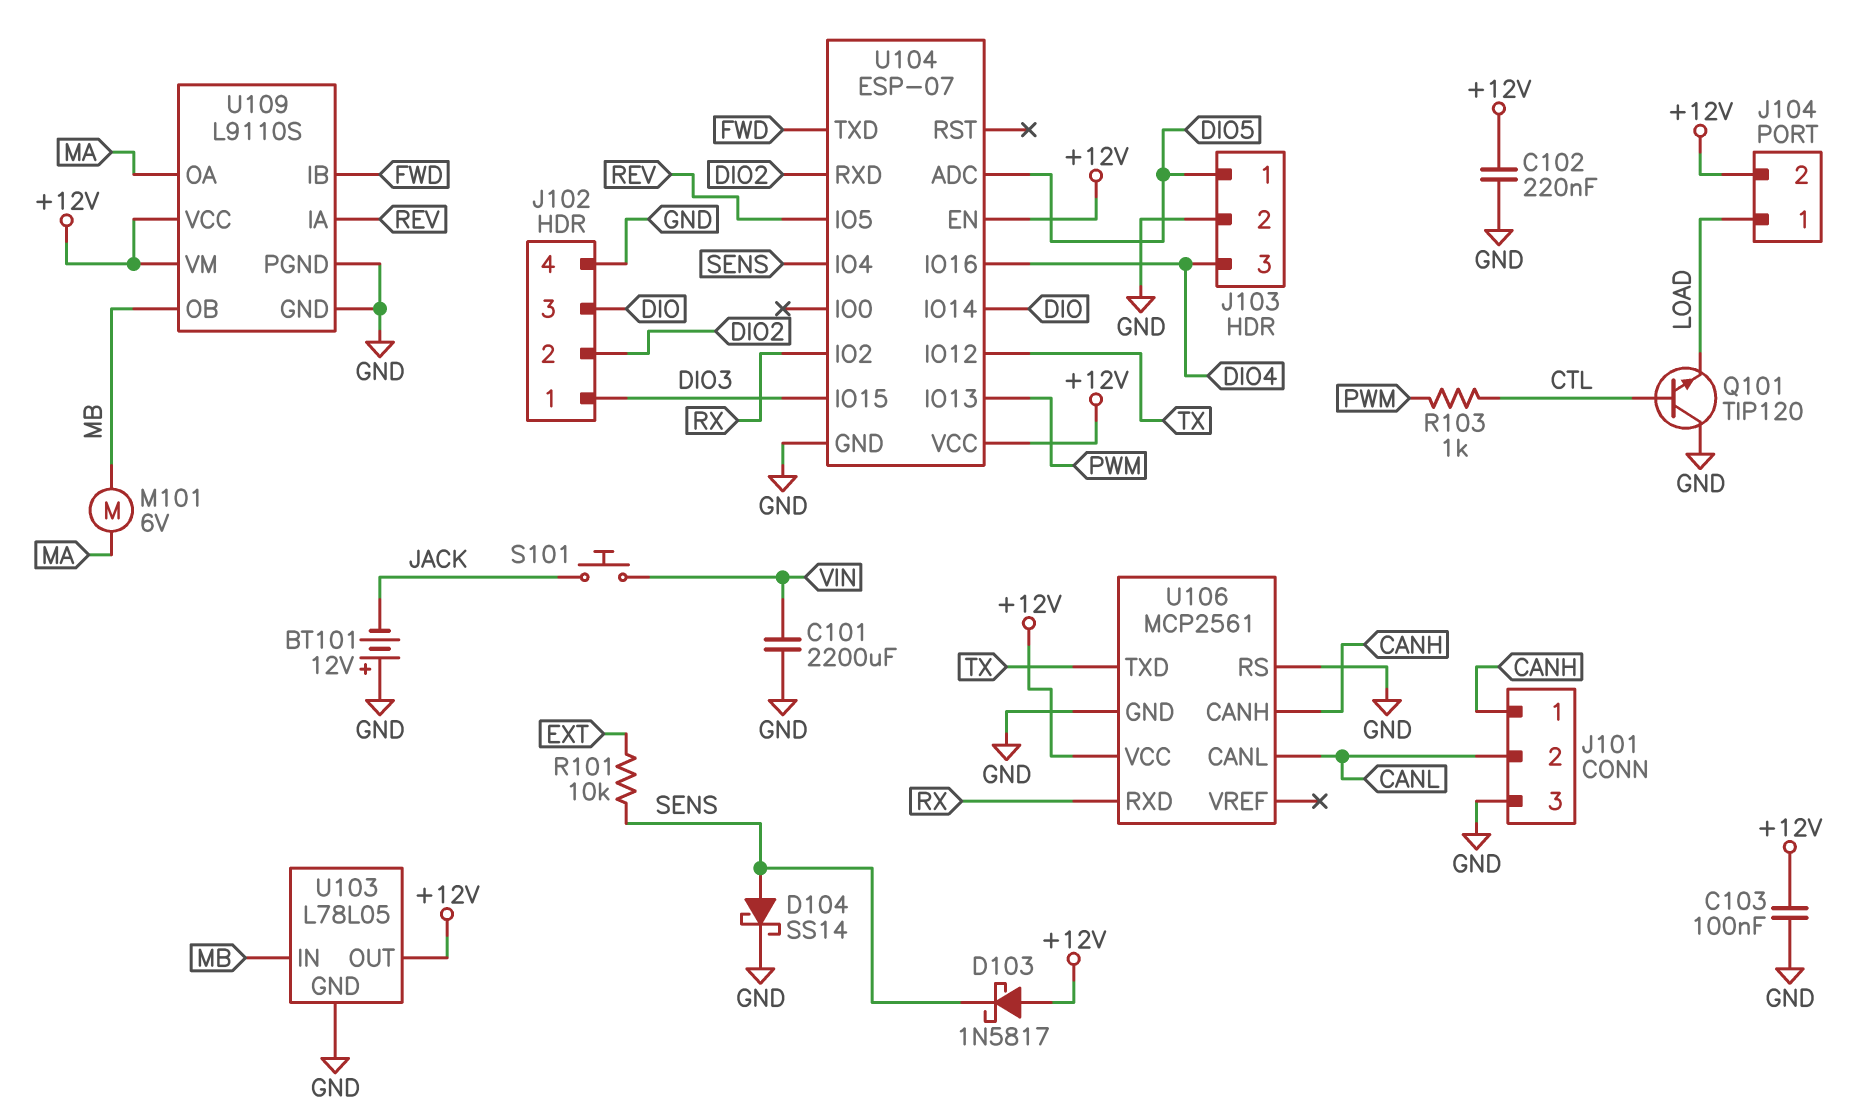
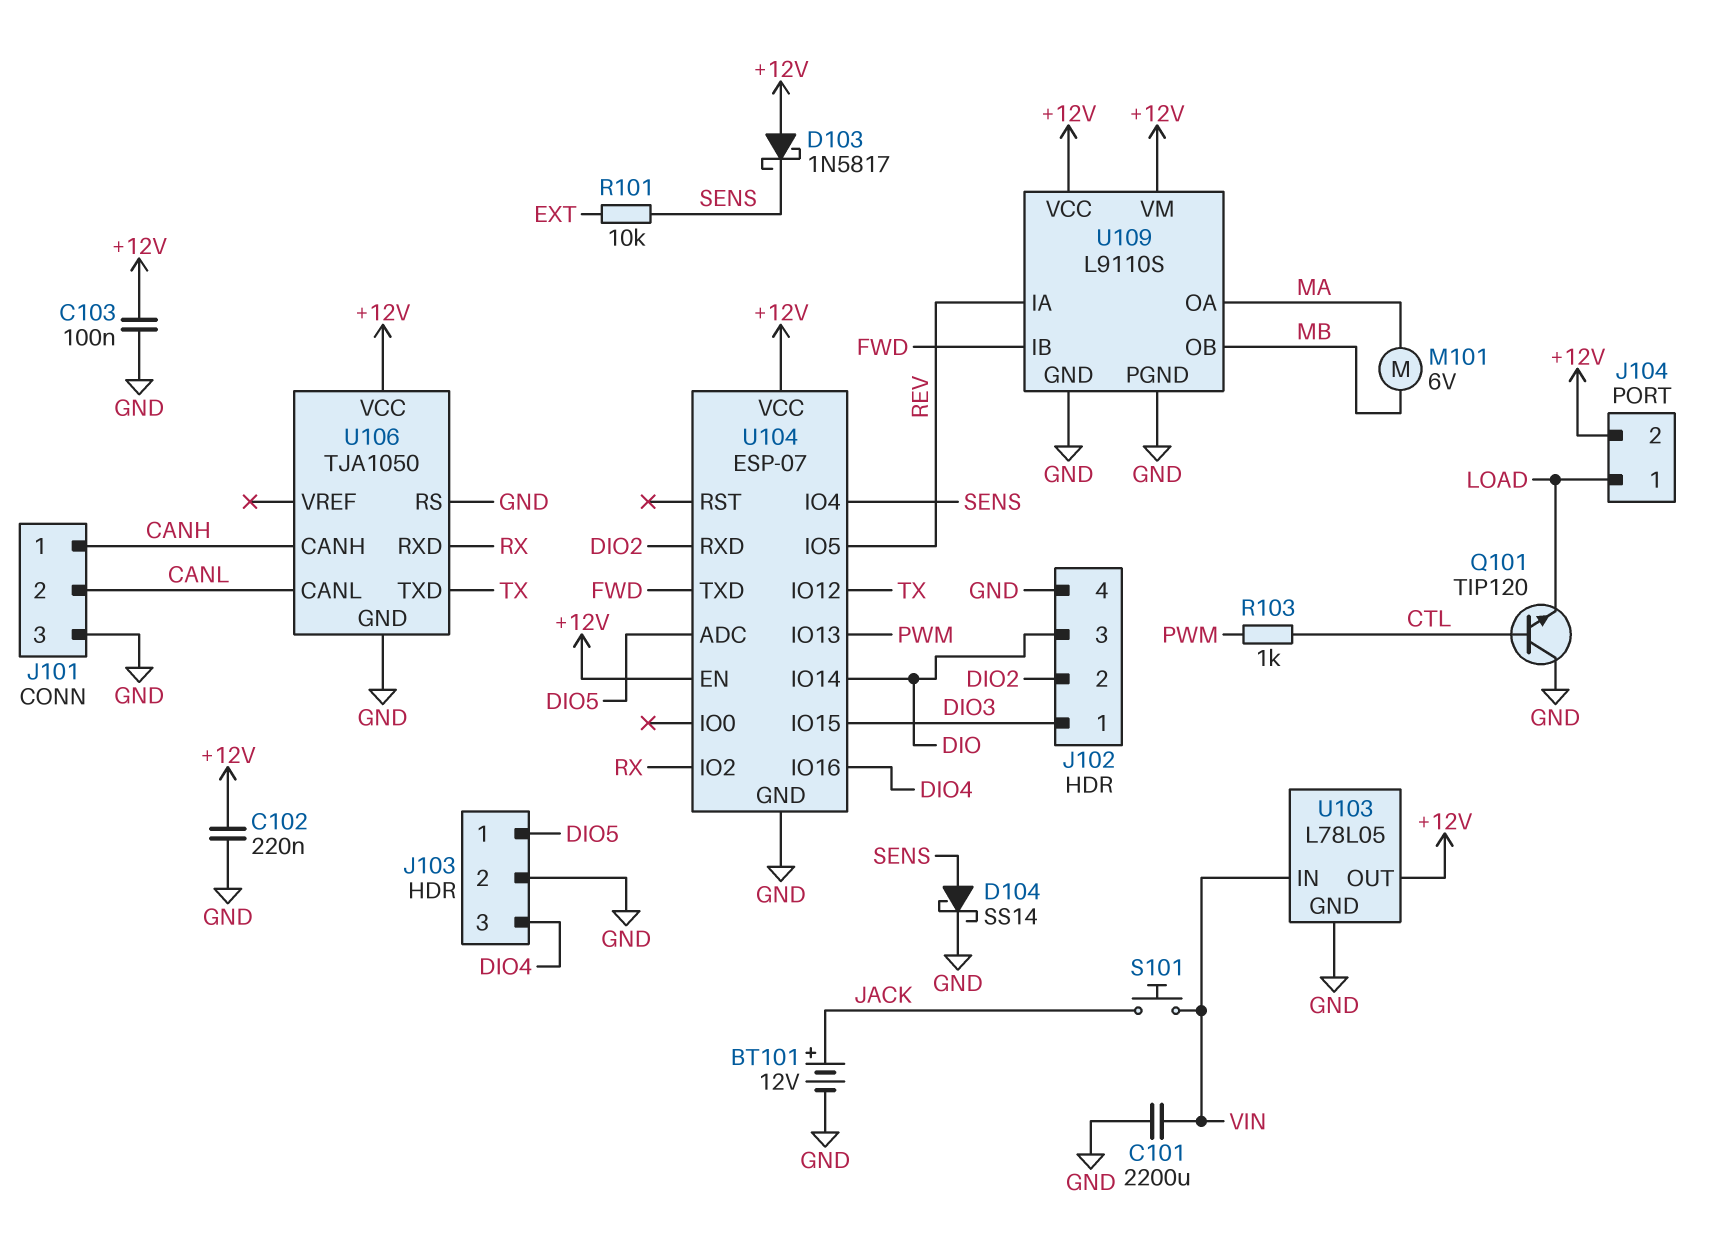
BT101: 12V (plus GND, minus JACK) -> 12V (plus JACK, minus GND)
U103 pin IN: MB -> VIN
U106: MCP2561 -> TJA1050

